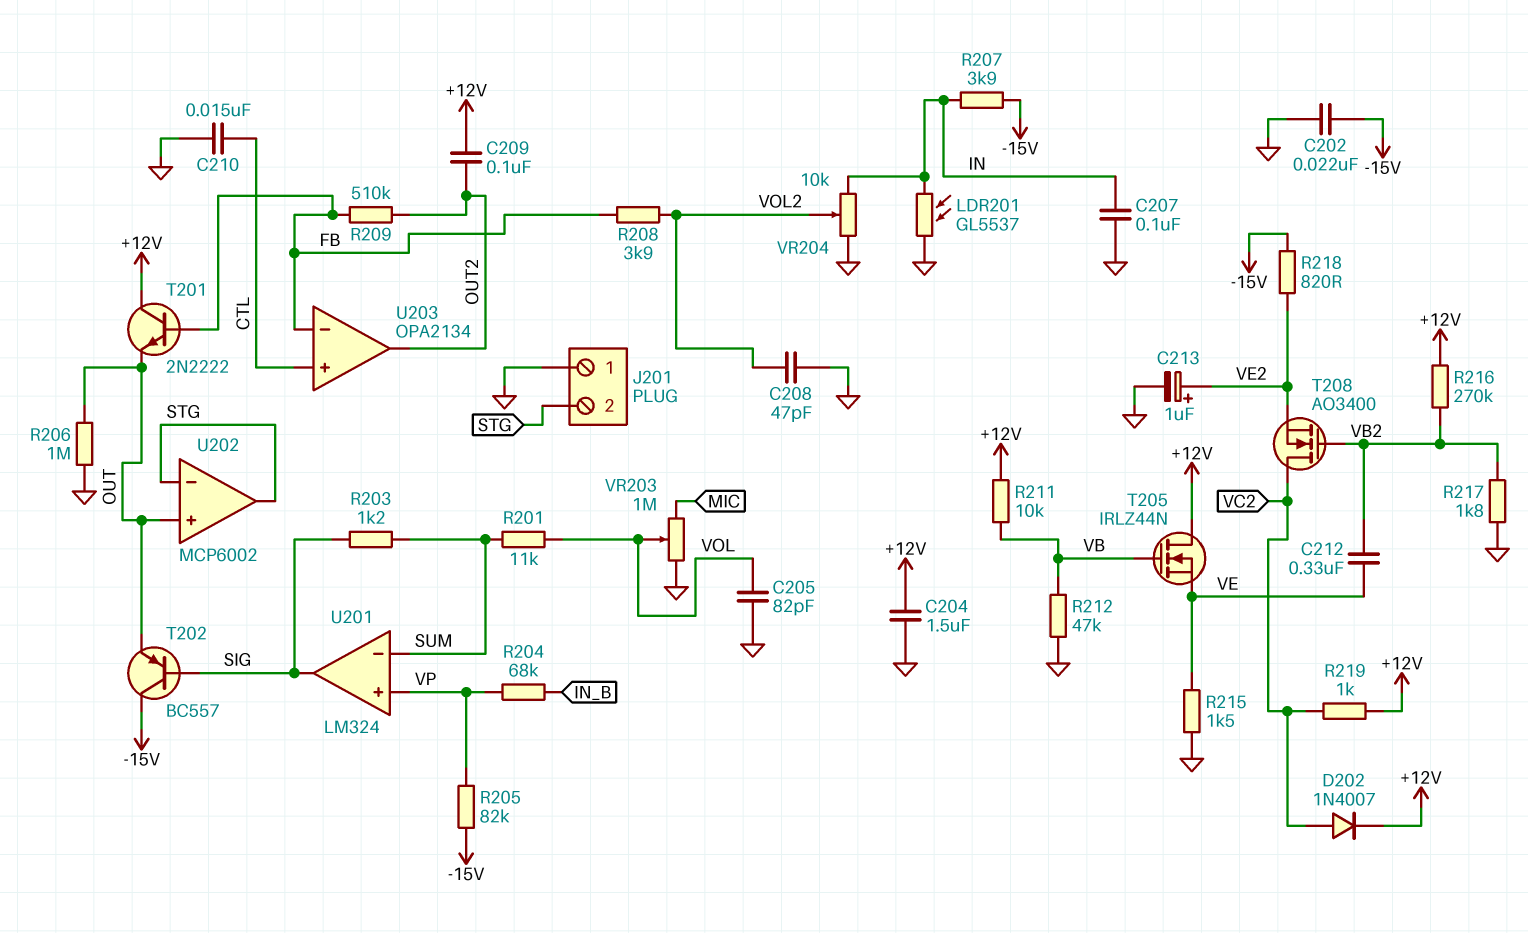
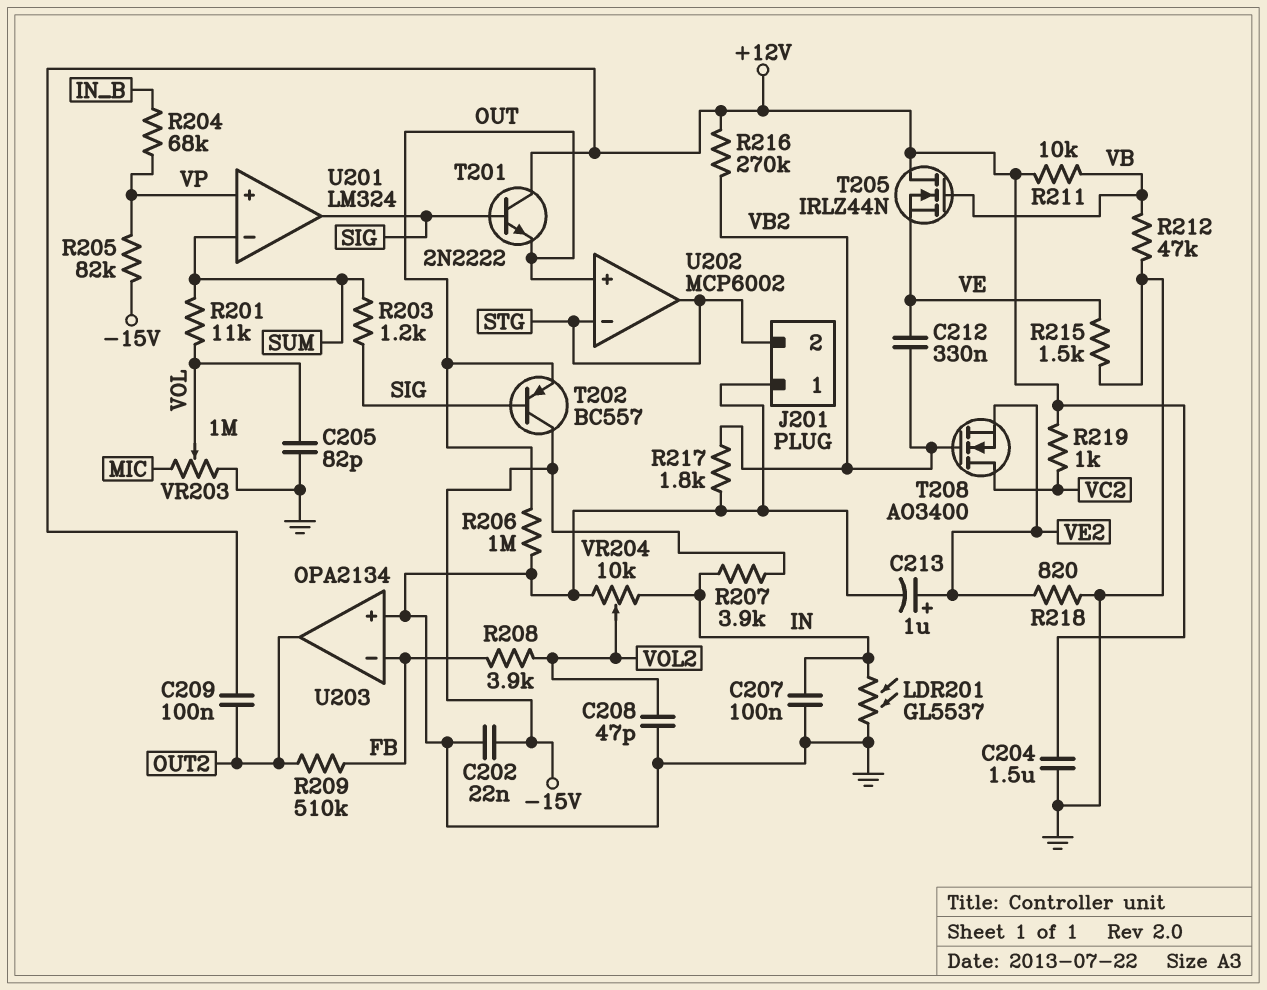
C210: 15nF (CTL, GND) -> none
D202: diode 1N4007 (A VC2, K +12V) -> none
R218: 820 (-15V, VE2) -> 820 (GND, VE2)
T201: NPN 2N2222 (B FB, C +12V, E OUT) -> NPN 2N2222 (B SIG, C +12V, E OUT)
U203 pin in+: CTL -> GND

